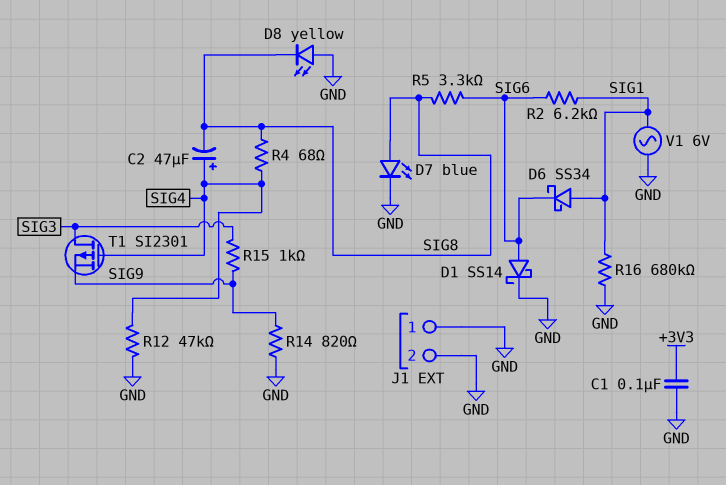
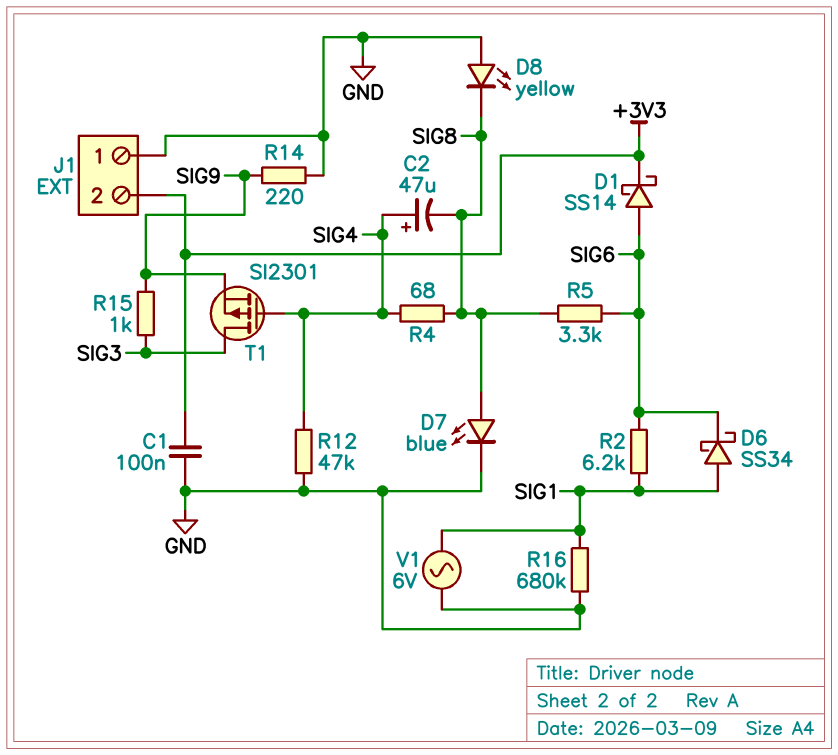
D1: schottky SS14 (A SIG6, K GND) -> schottky SS14 (A SIG6, K +3V3)
J1 pin 2: GND -> +3V3
R14: 820 (GND, SIG9) -> 220 (GND, SIG9)

